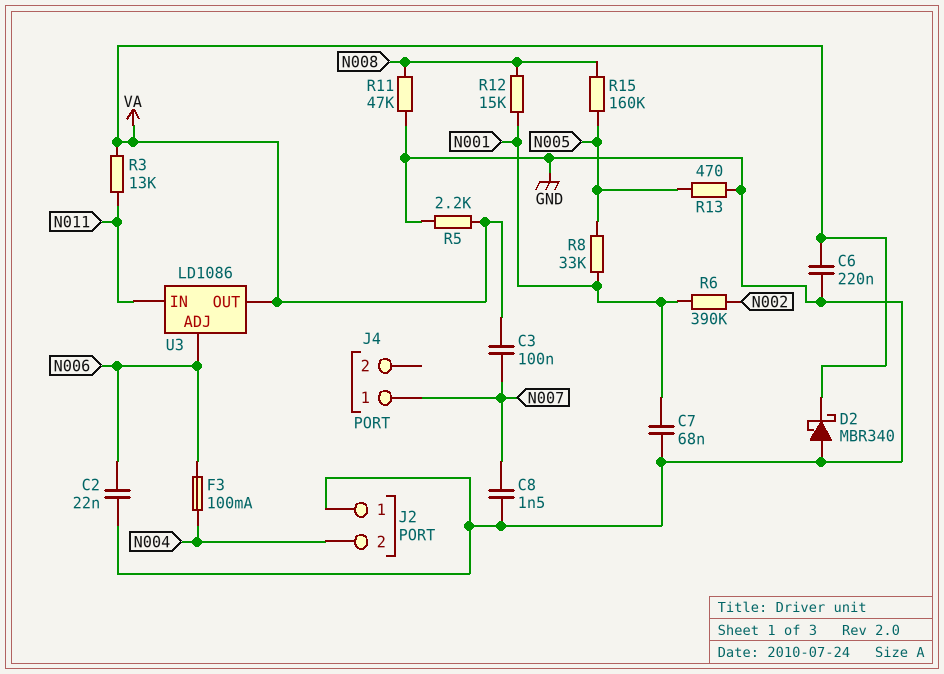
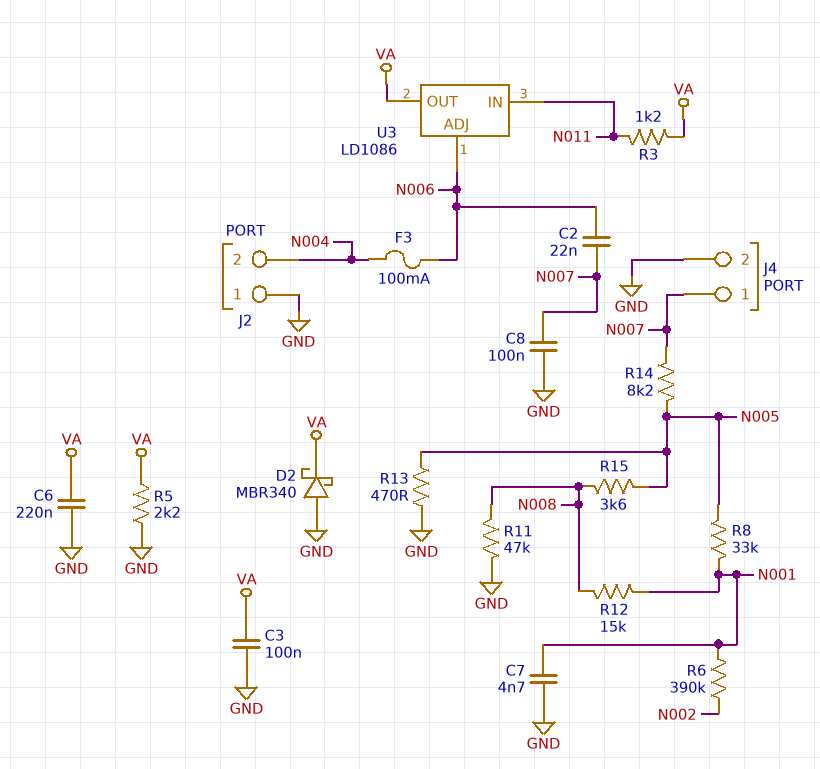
C2: 22nF (GND, N006) -> 22nF (N006, N007)
C3: 100nF (N007, VA) -> 100nF (GND, VA)
C7: 68nF (GND, N001) -> 4.7nF (GND, N001)
C8: 1.5nF (GND, N007) -> 100nF (GND, N007)
J4 pin 2: none -> GND
R3: 13k (N011, VA) -> 1.2k (N011, VA)
R14: none -> 8.2k (N005, N007)
R15: 160k (N005, N008) -> 3.6k (N005, N008)

